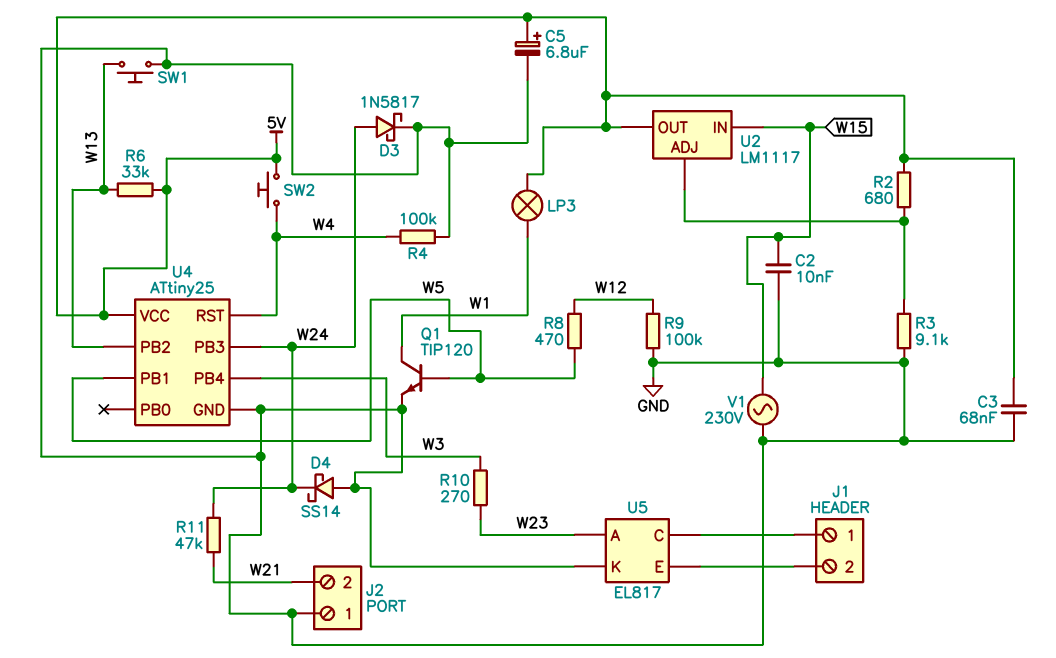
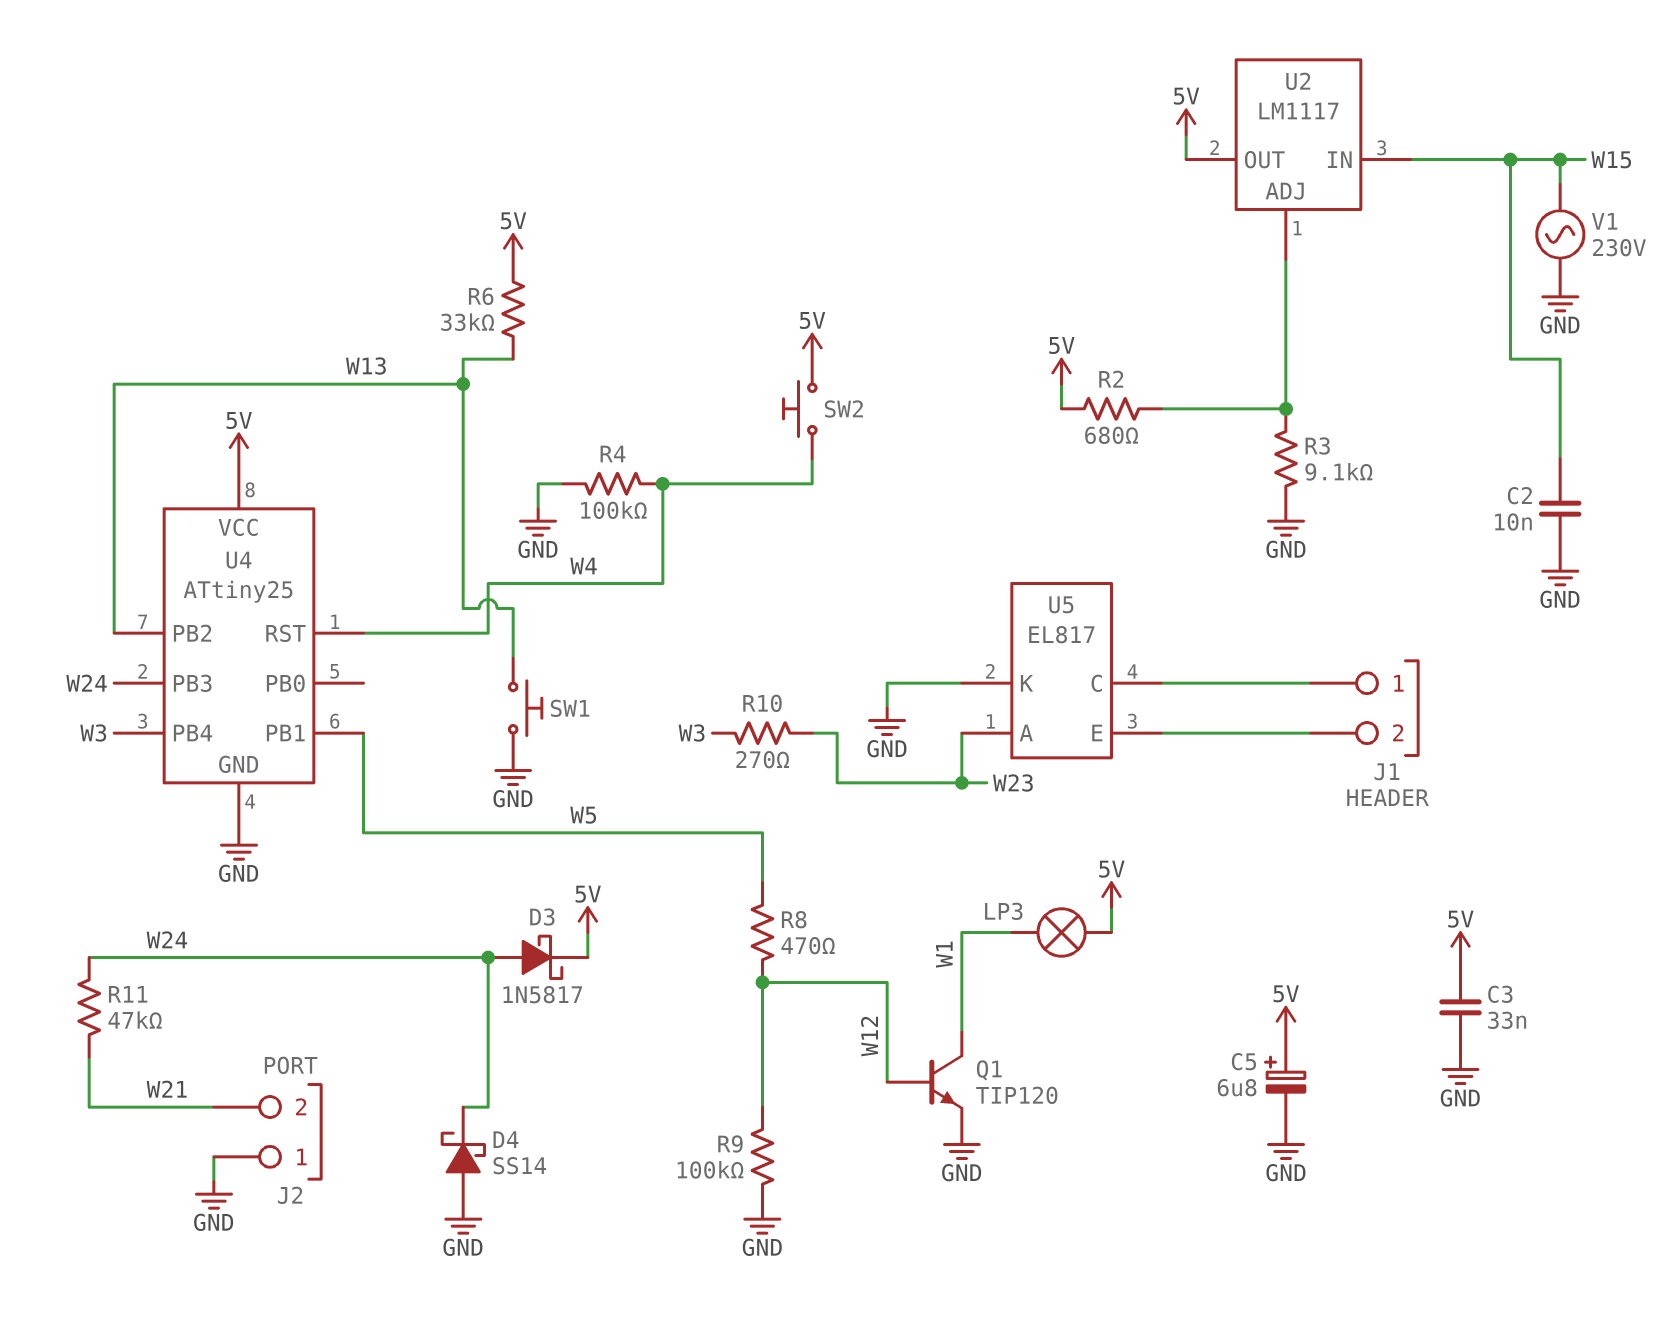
C3: 68nF (5V, GND) -> 33nF (5V, GND)
D3: schottky 1N5817 (A W24, K GND) -> schottky 1N5817 (A W24, K 5V)
Q1: NPN TIP120 (B W5, C W1, E GND) -> NPN TIP120 (B W12, C W1, E GND)

